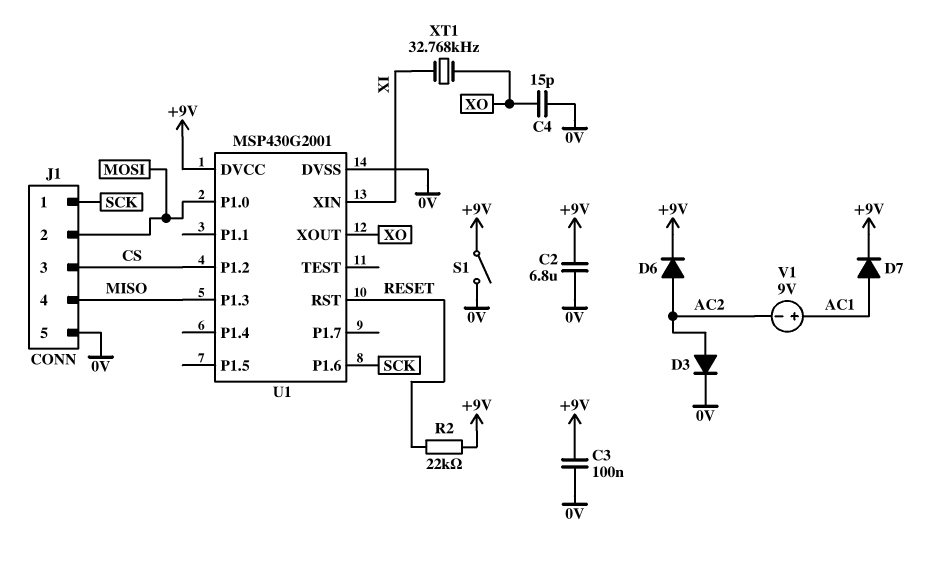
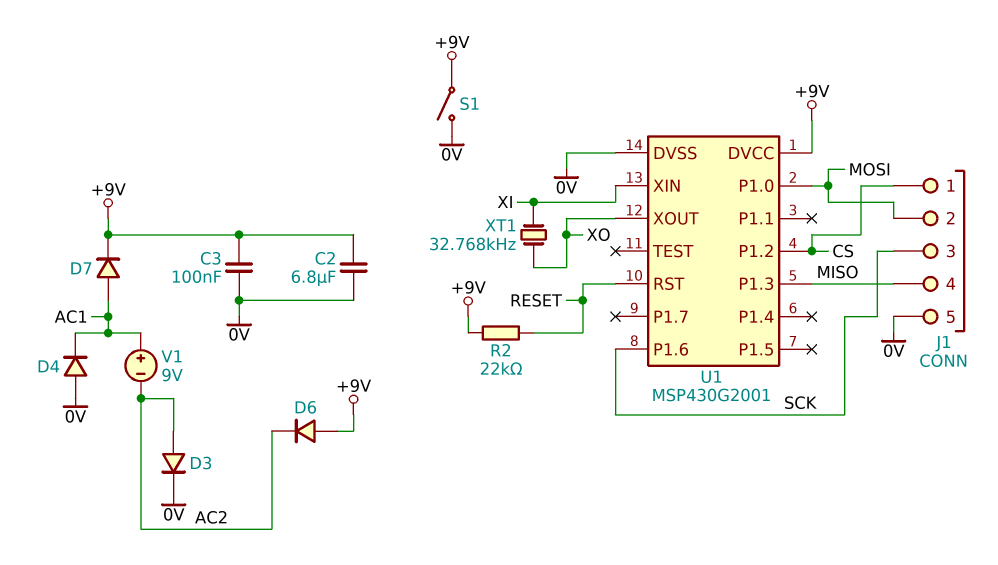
C4: 15pF (0V, XO) -> none
D4: none -> diode (A 0V, K AC1)
D6: diode (A AC2, K +9V) -> diode (A +9V, K AC2)
J1 pin 1: SCK -> CS
J1 pin 3: CS -> SCK

